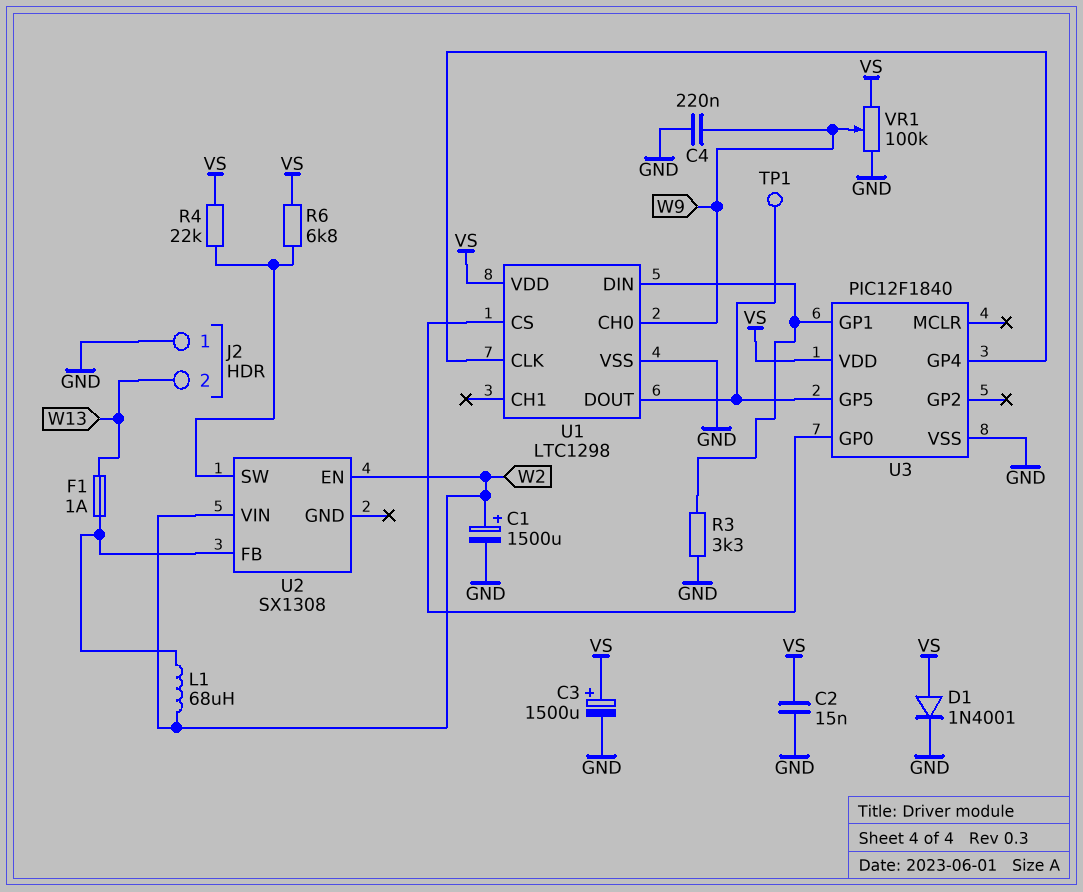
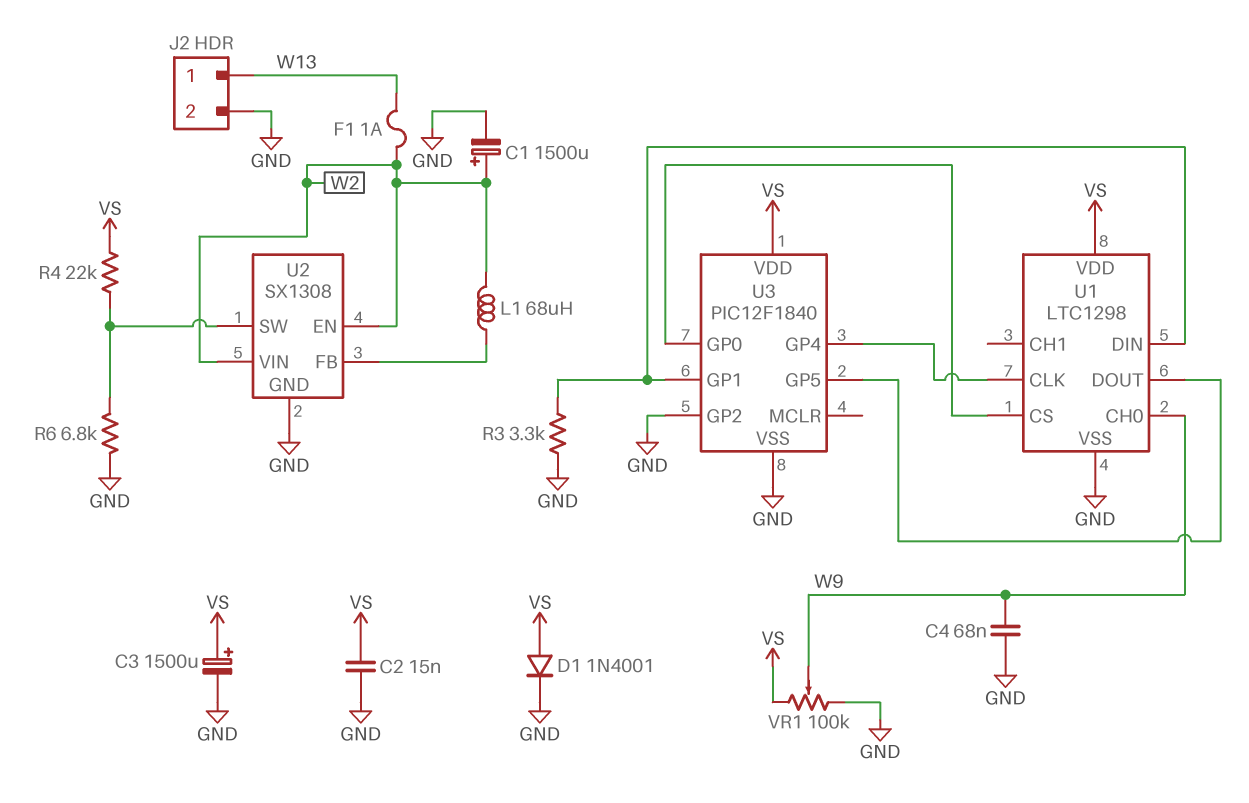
C4: 220nF (GND, W9) -> 68nF (GND, W9)
F1: 1A (U2/FB, W13) -> 1A (W2, W13)
J2 pin 1: GND -> W13
J2 pin 2: W13 -> GND
R6: 6.8k (U2/SW, VS) -> 6.8k (GND, U2/SW)
TP1: test point (U1/DOUT) -> none
U2 pin GND: none -> GND
U3 pin GP2: none -> GND

